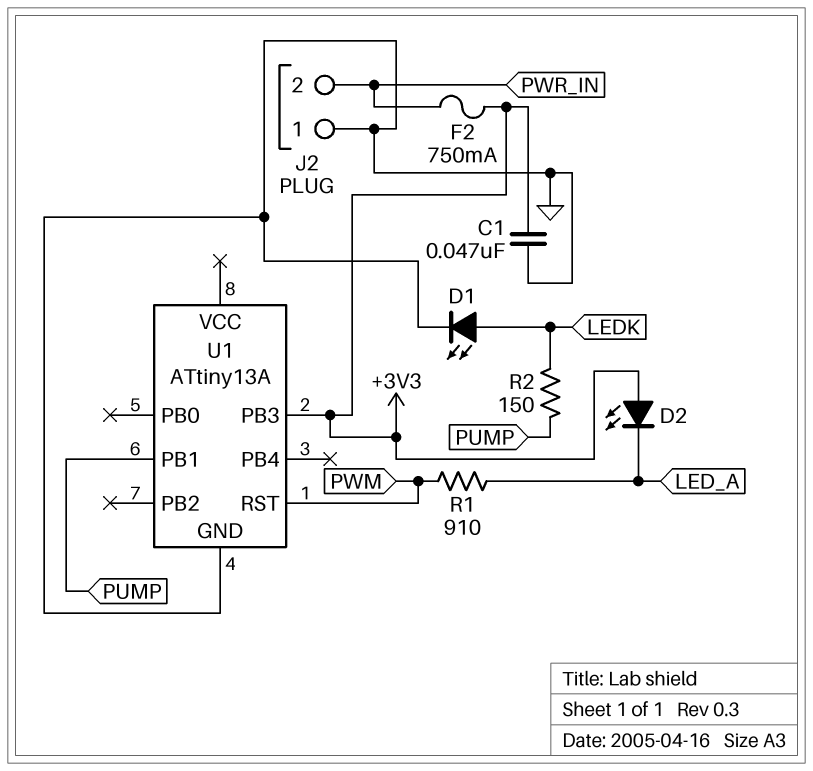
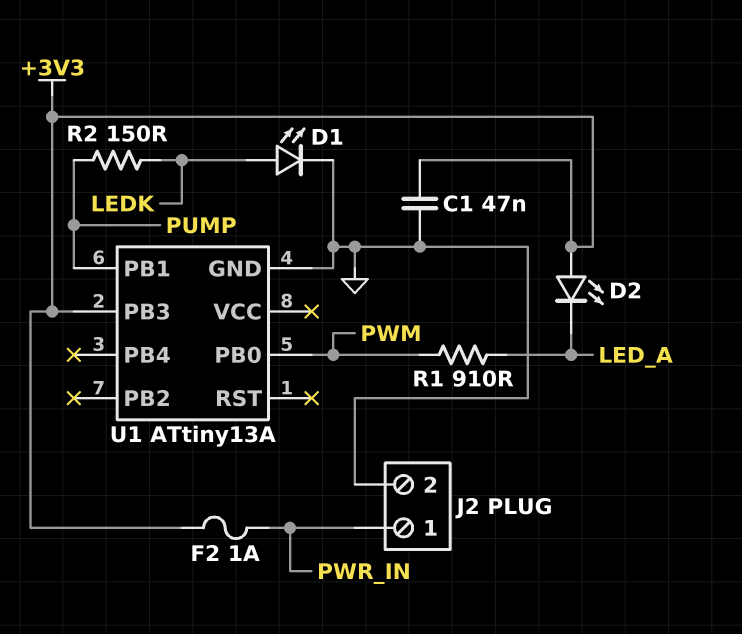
F2: 750mA (+3V3, PWR_IN) -> 1A (+3V3, PWR_IN)
J2 pin 1: GND -> PWR_IN
J2 pin 2: PWR_IN -> GND
U1 pin PB0: none -> PWM
U1 pin RST: PWM -> none

